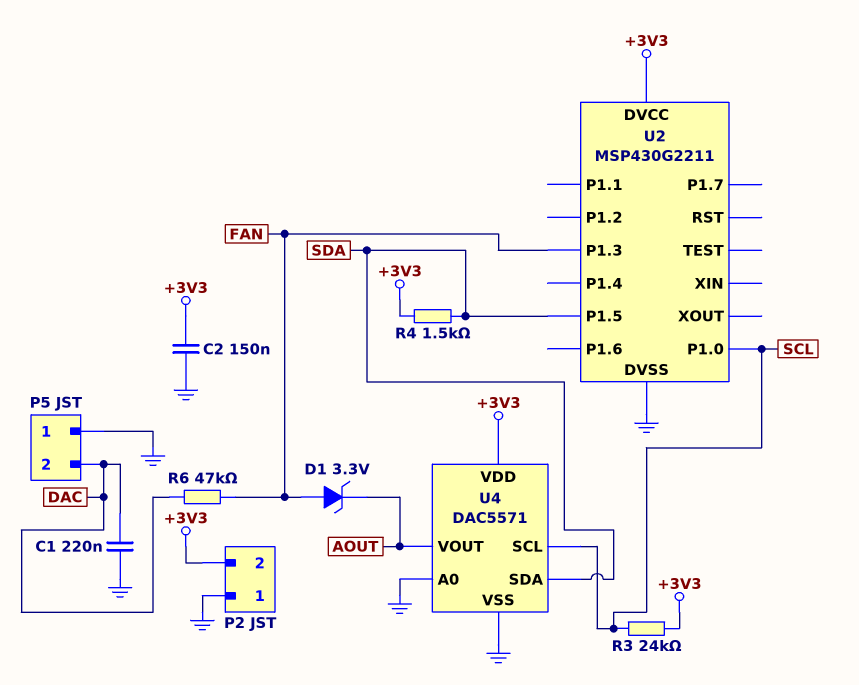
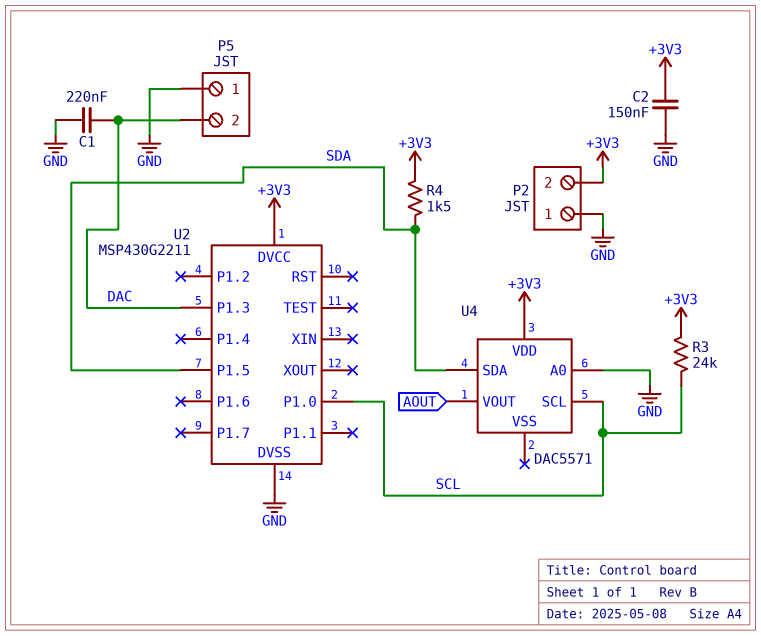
D1: zener 3.3V (A FAN, K AOUT) -> none
R6: 47k (DAC, FAN) -> none
U2 pin P1.3: FAN -> DAC
U4 pin VSS: GND -> none

